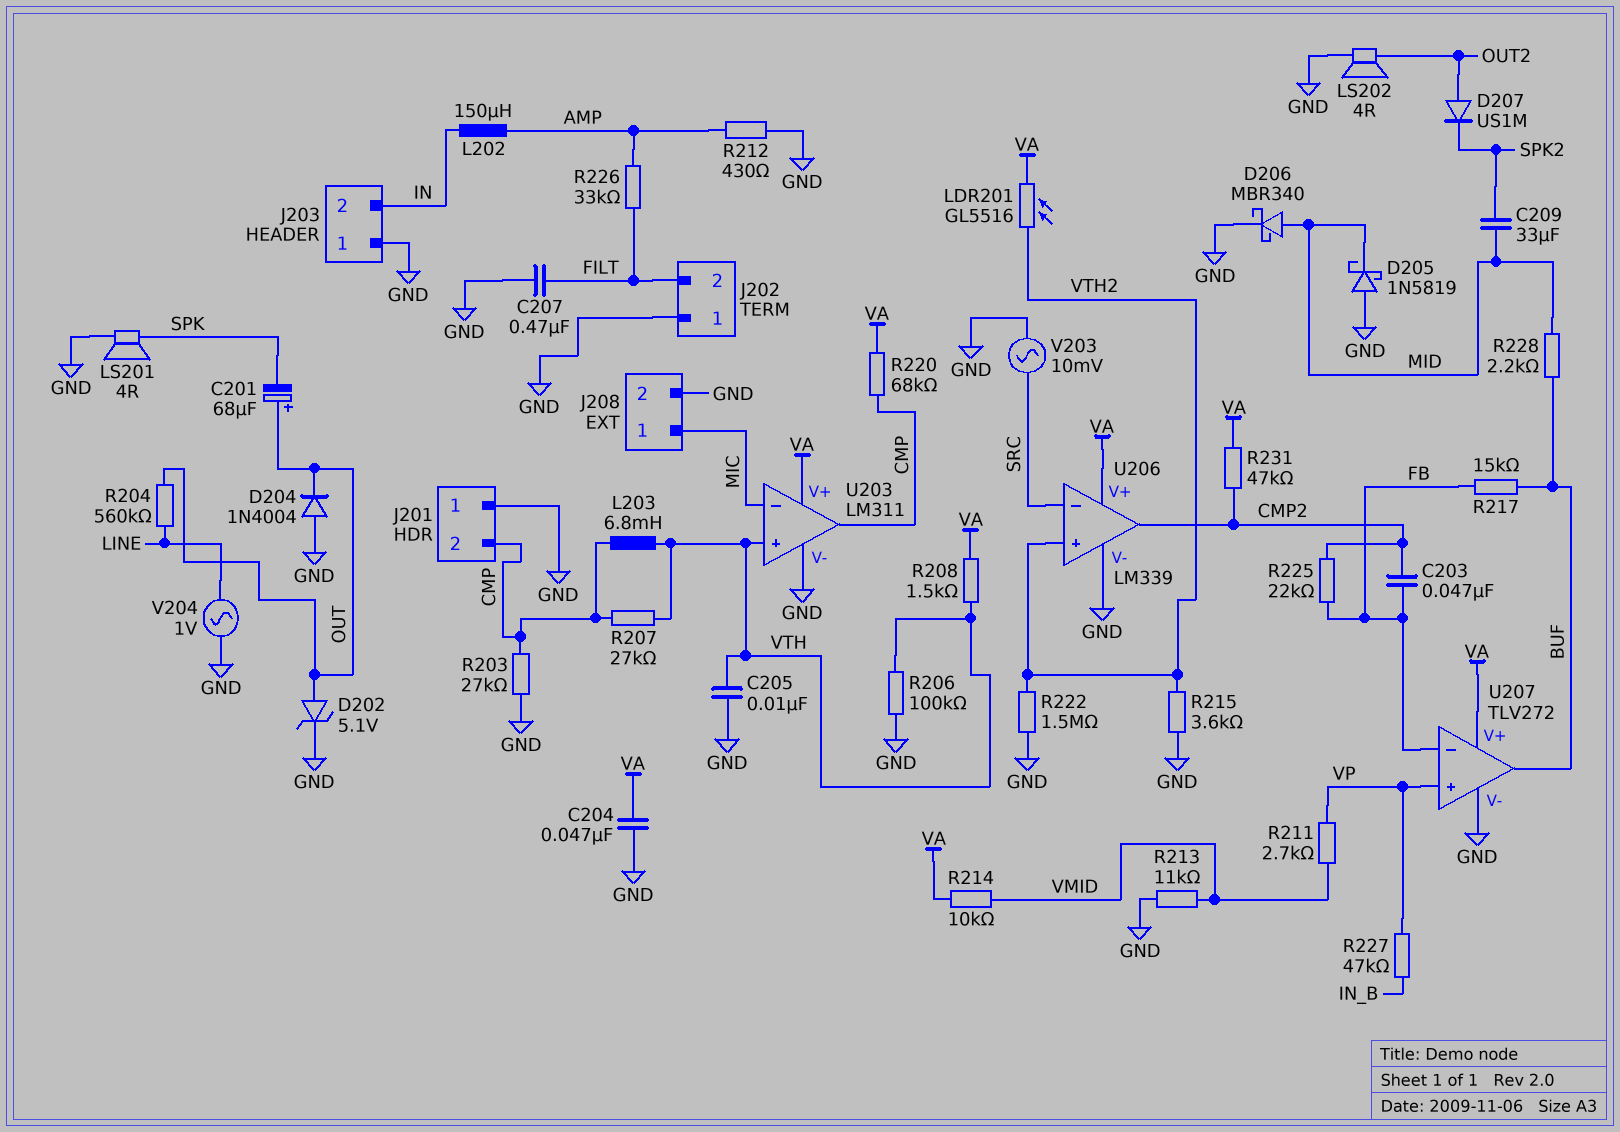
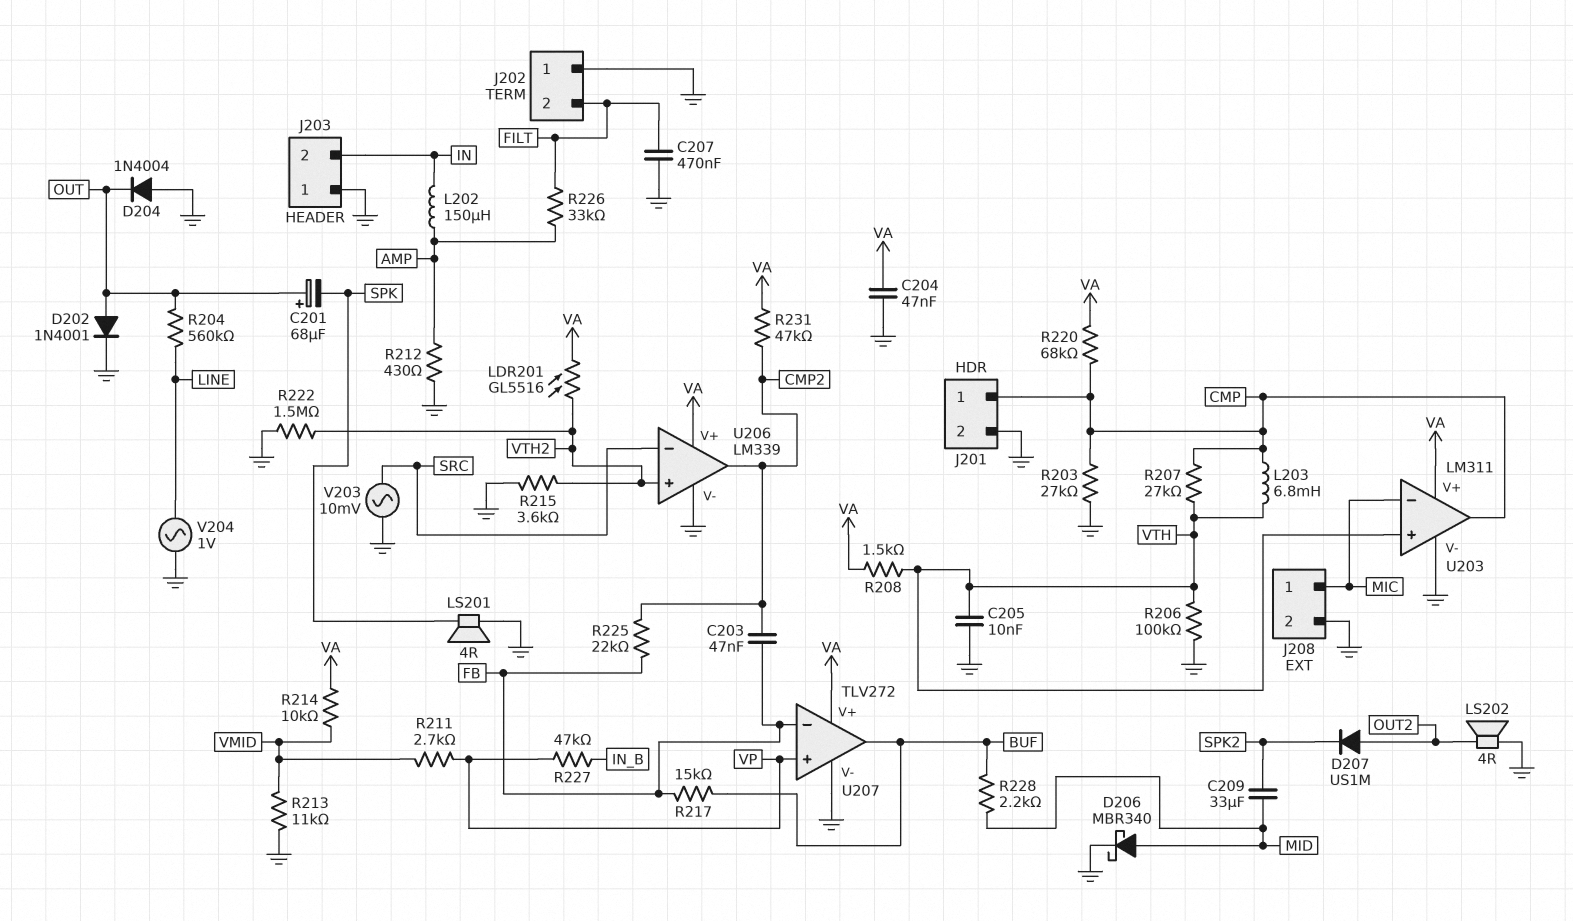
D202: zener 5.1V (A OUT, K GND) -> diode 1N4001 (A OUT, K GND)
D205: schottky 1N5819 (A GND, K MID) -> none
J201 pin 1: GND -> CMP
J201 pin 2: CMP -> GND

